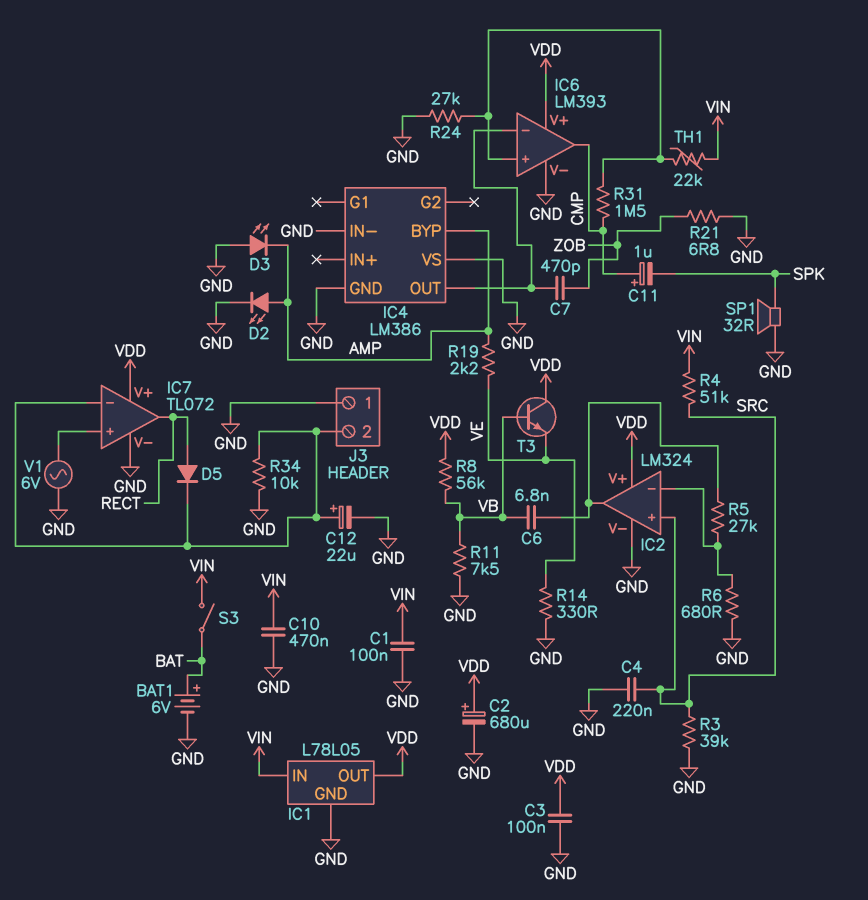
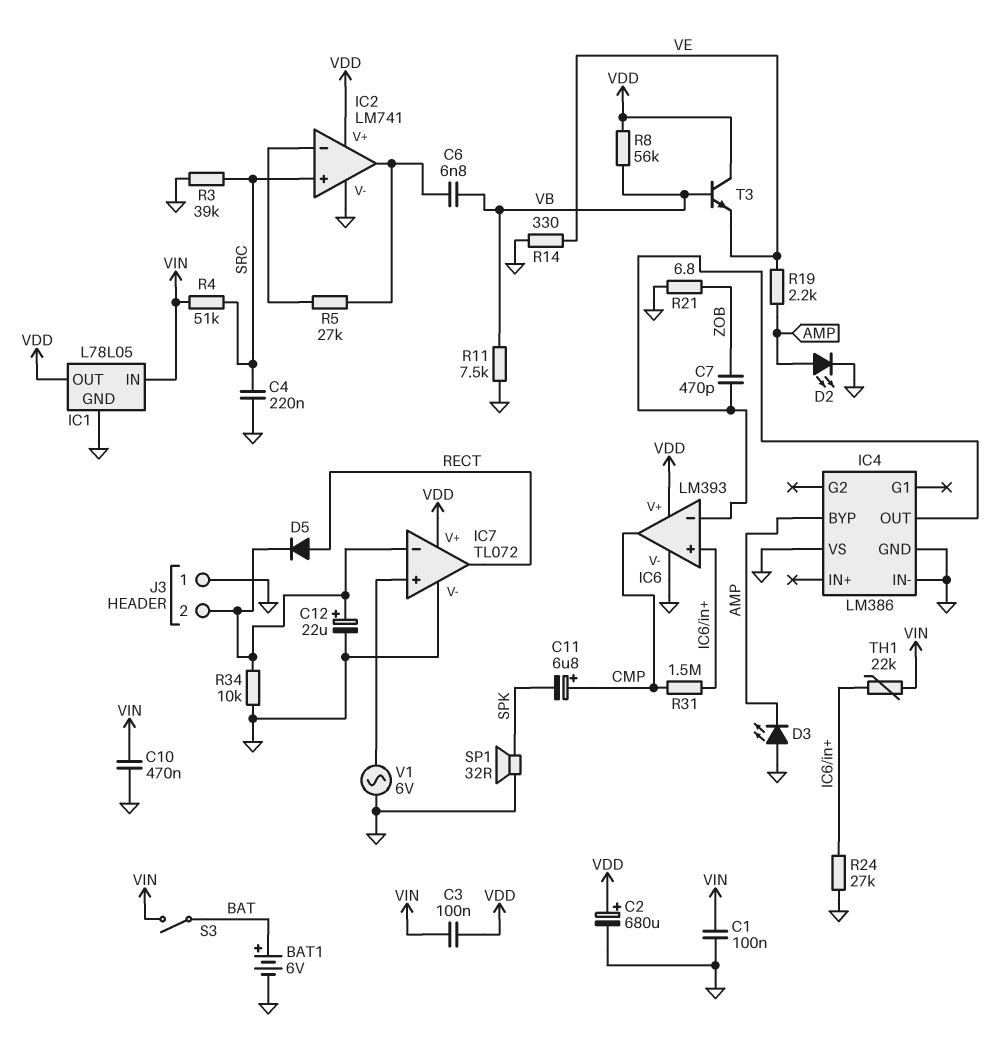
C3: 100nF (GND, VDD) -> 100nF (VDD, VIN)
C11: 1uF (plus CMP, minus SPK) -> 6.8uF (plus CMP, minus SPK)
IC2: LM324 -> LM741
R6: 680 (GND, IC2/in-) -> none

